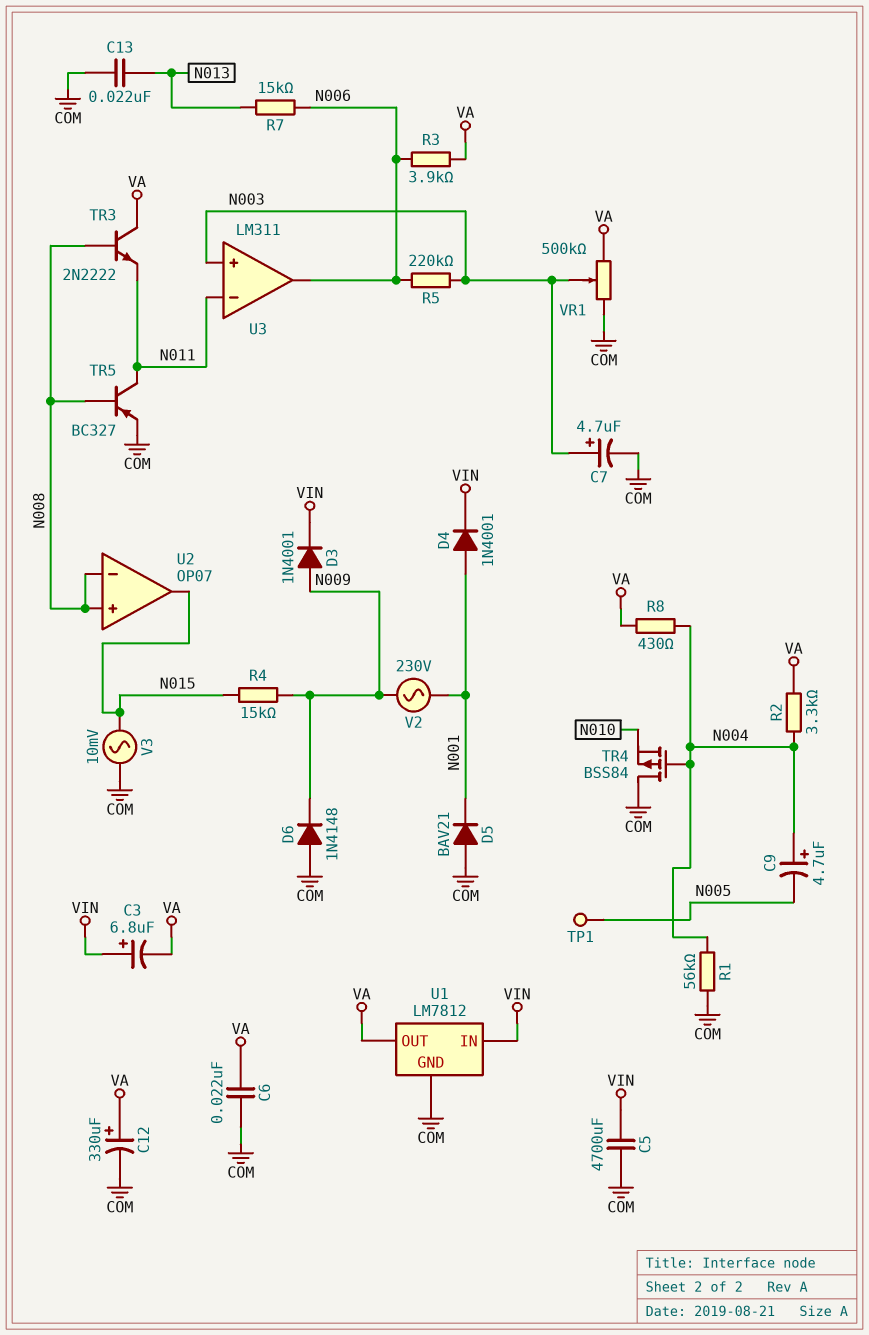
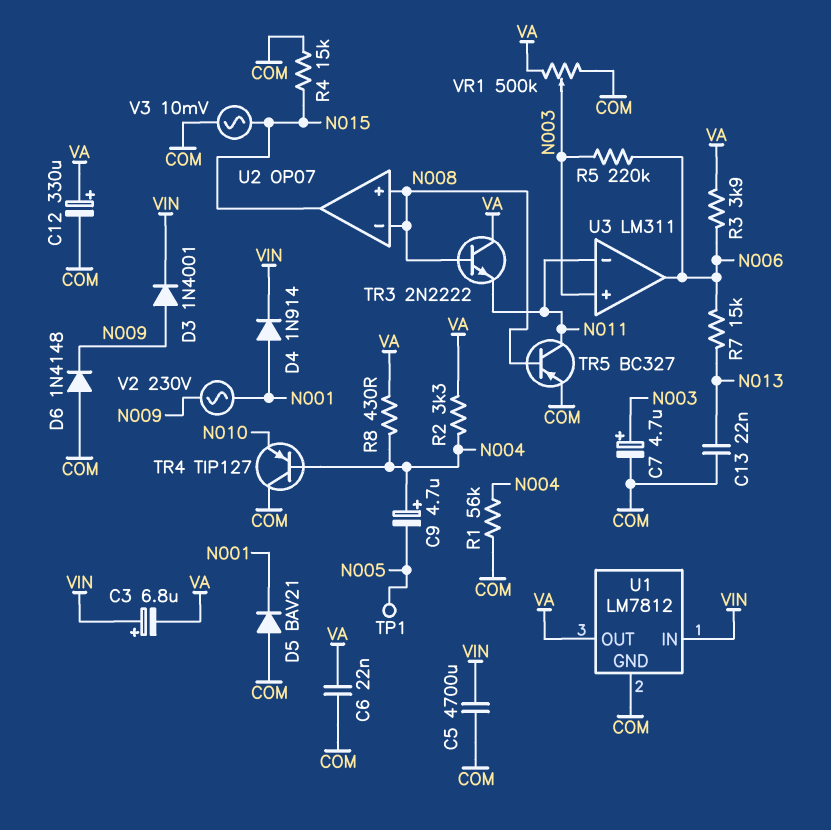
D4: diode 1N4001 (A N001, K VIN) -> diode 1N914 (A N001, K VIN)
R4: 15k (N009, N015) -> 15k (COM, N015)
TR4: PMOS BSS84 (G N004, D COM, S N010) -> PNP TIP127 (B N004, C COM, E N010)

